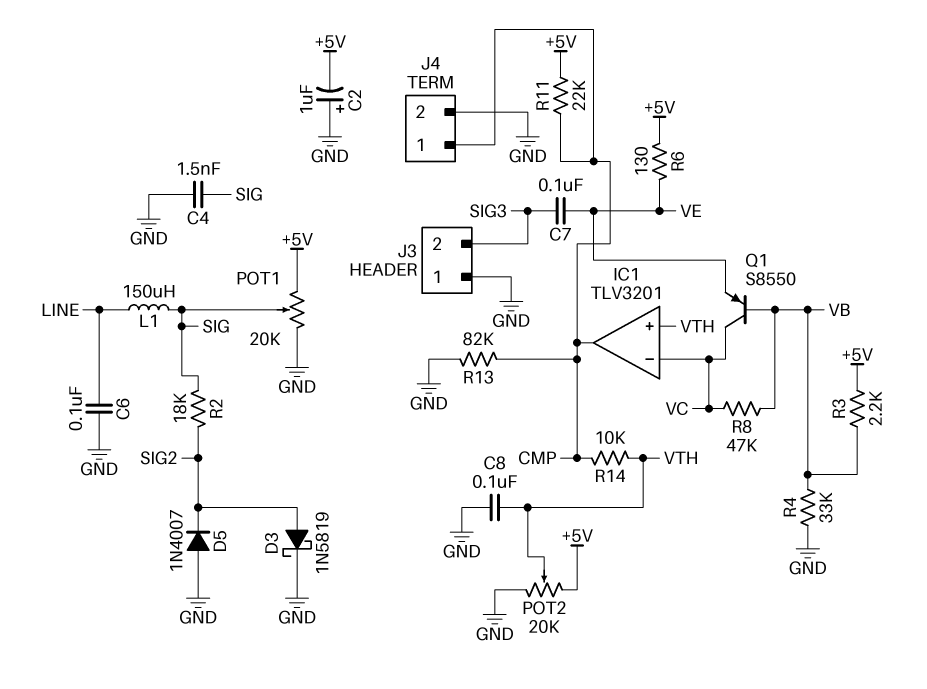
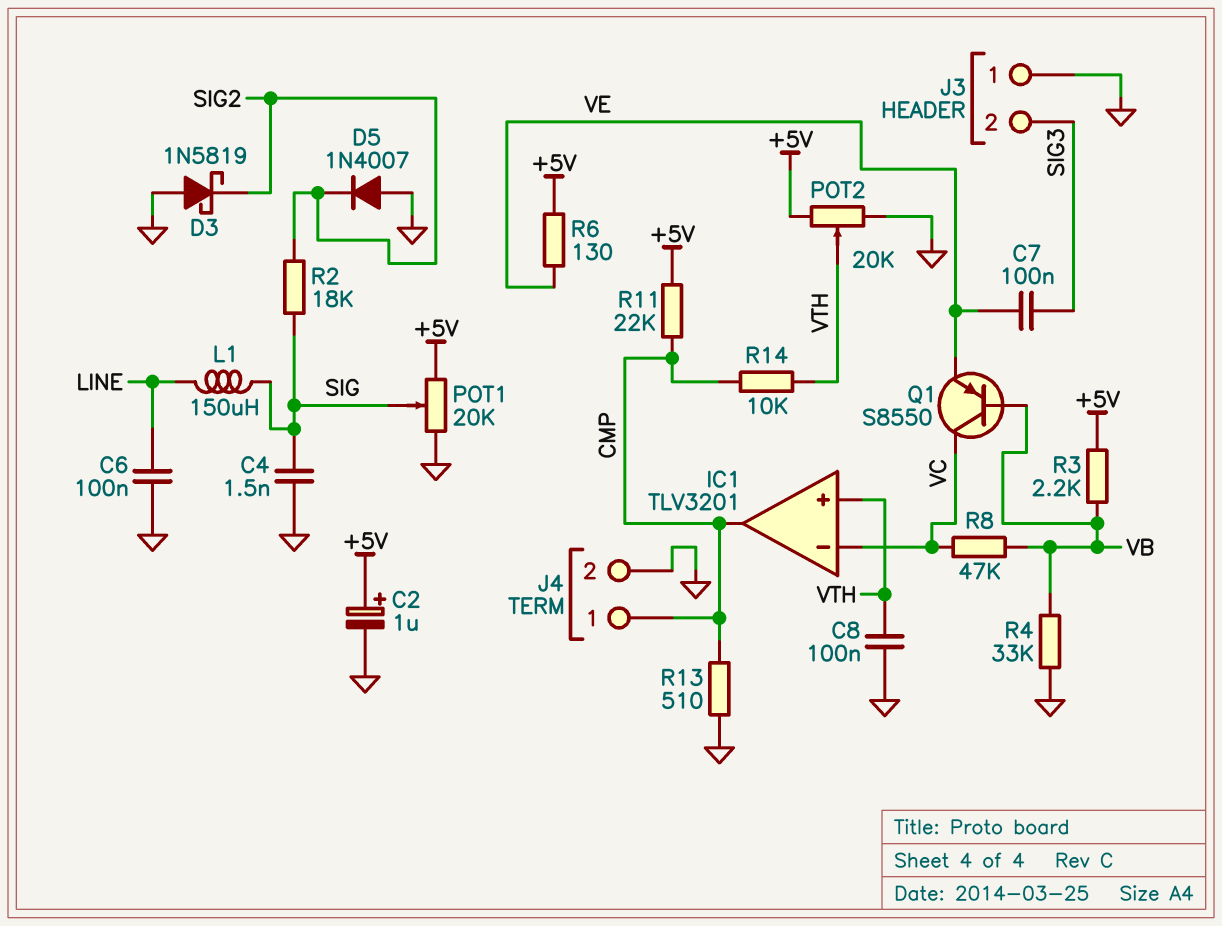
C2: 1uF (plus GND, minus +5V) -> 1uF (plus +5V, minus GND)
D3: schottky 1N5819 (A SIG2, K GND) -> schottky 1N5819 (A GND, K SIG2)
R13: 82k (CMP, GND) -> 510 (CMP, GND)

